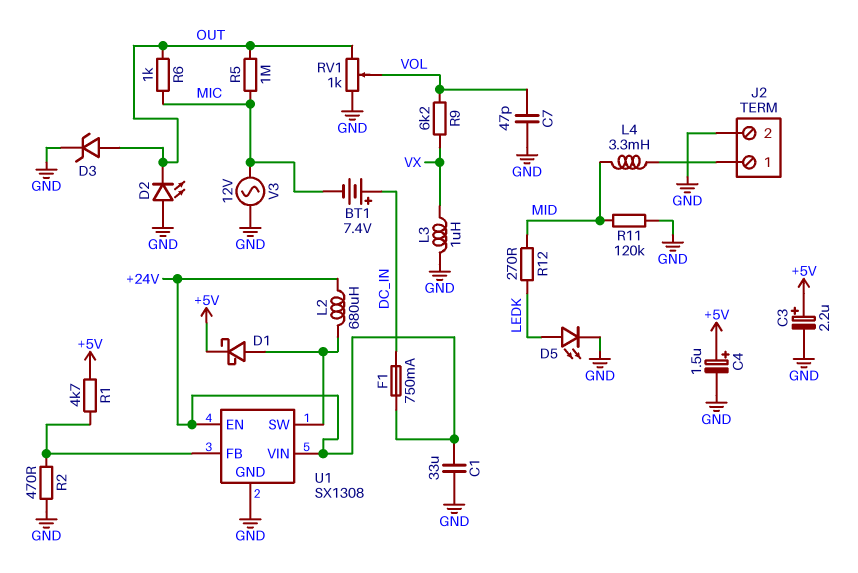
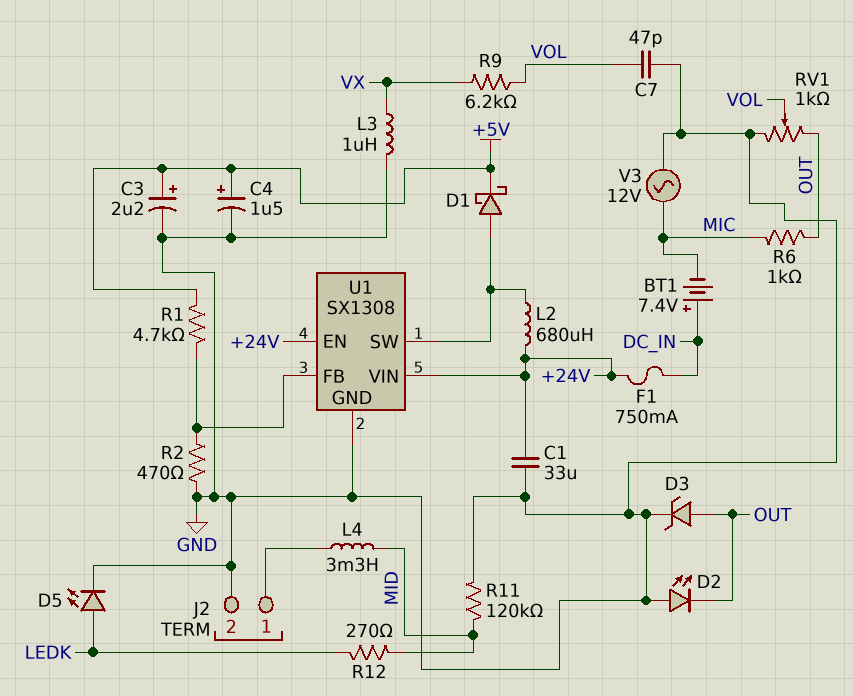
R5: 1M (MIC, OUT) -> none

